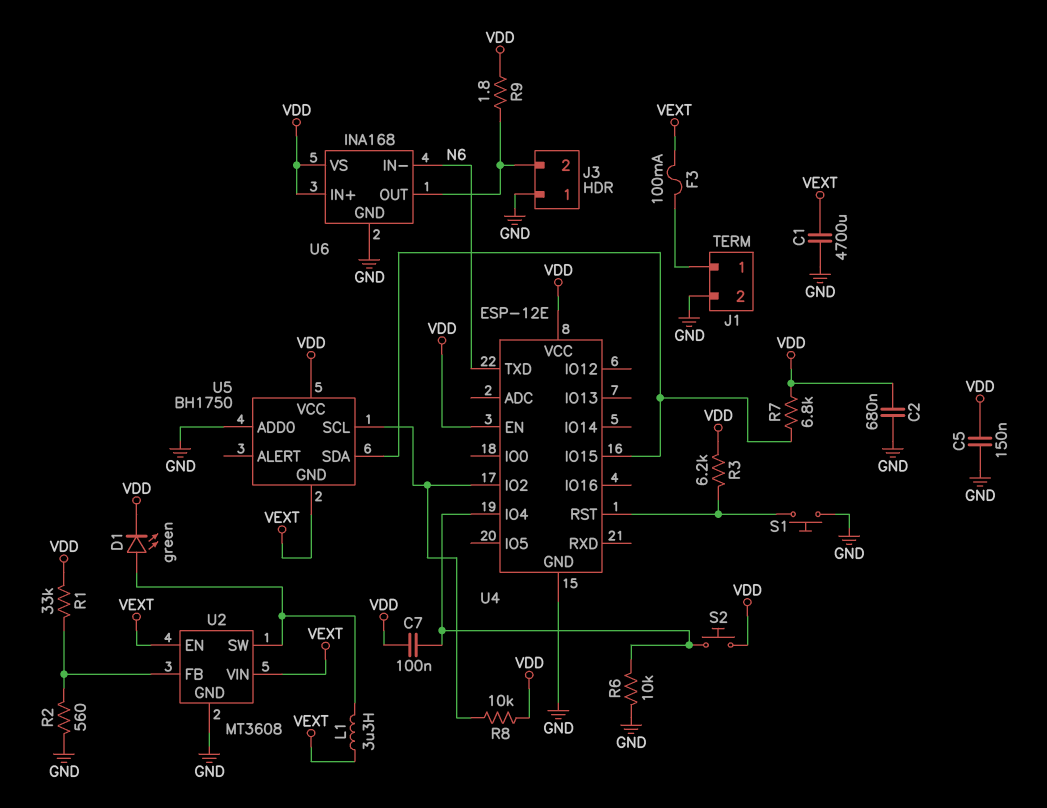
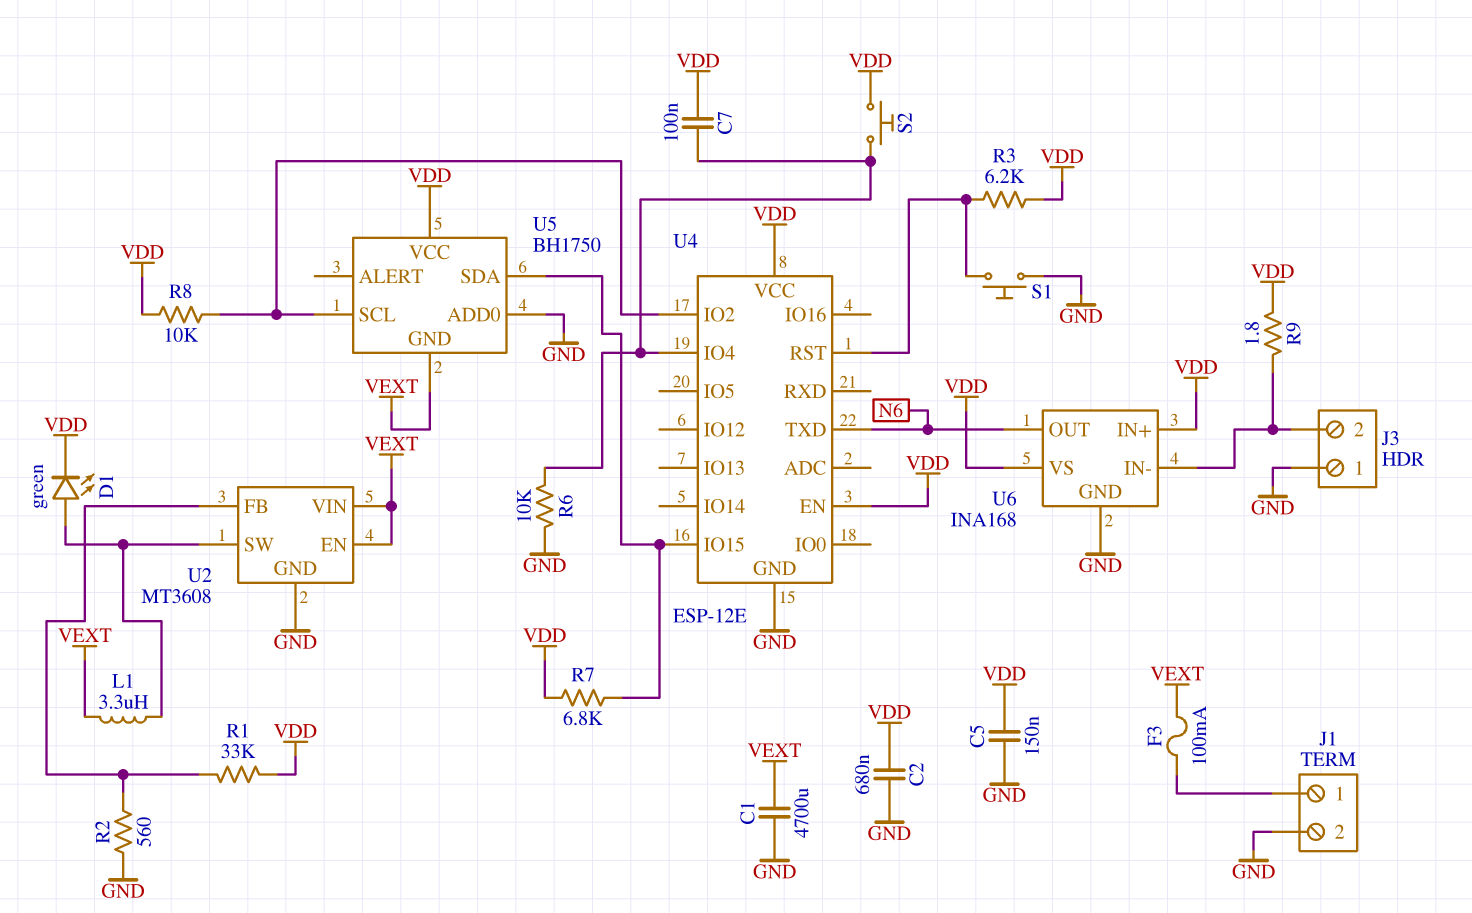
U6 pin IN-: N6 -> J3/2
U6 pin OUT: J3/2 -> N6

